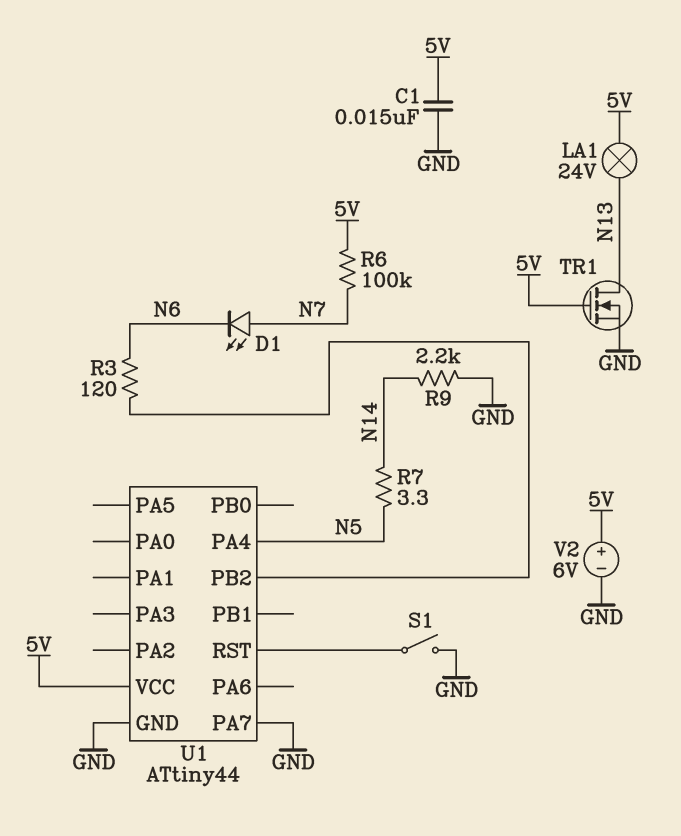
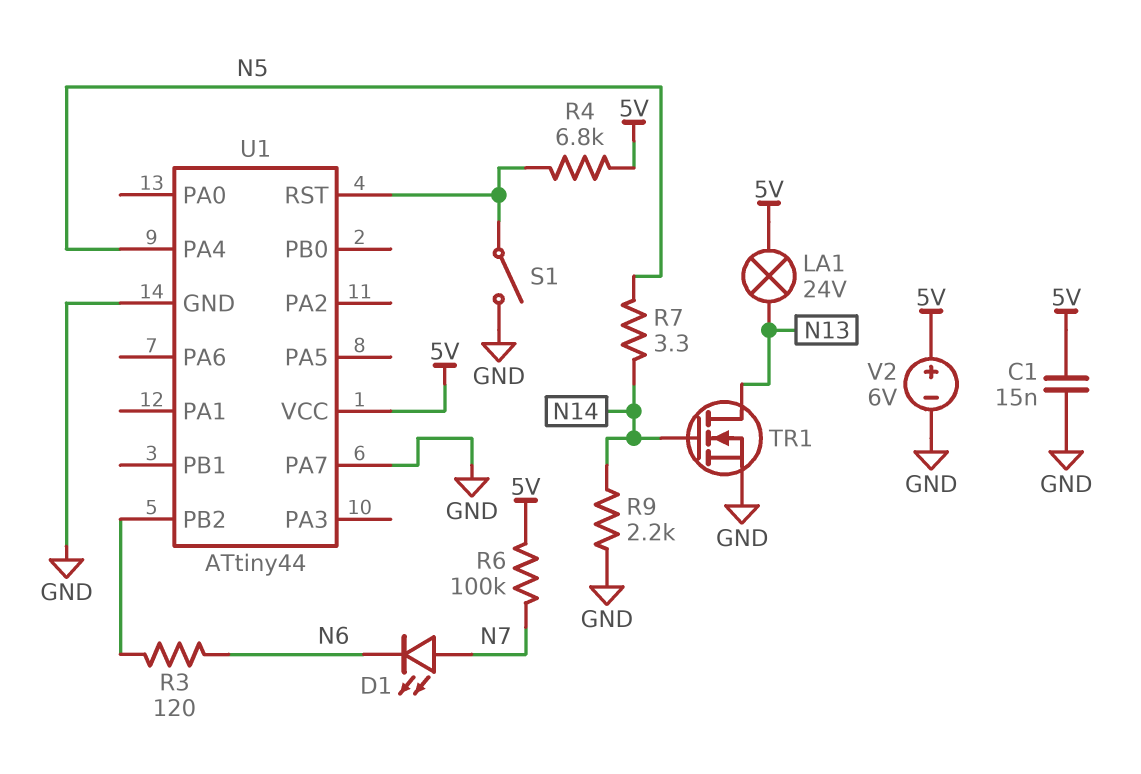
R4: none -> 6.8k (5V, U1/RST)
TR1: NMOS (G 5V, D N13, S GND) -> NMOS (G N14, D N13, S GND)

